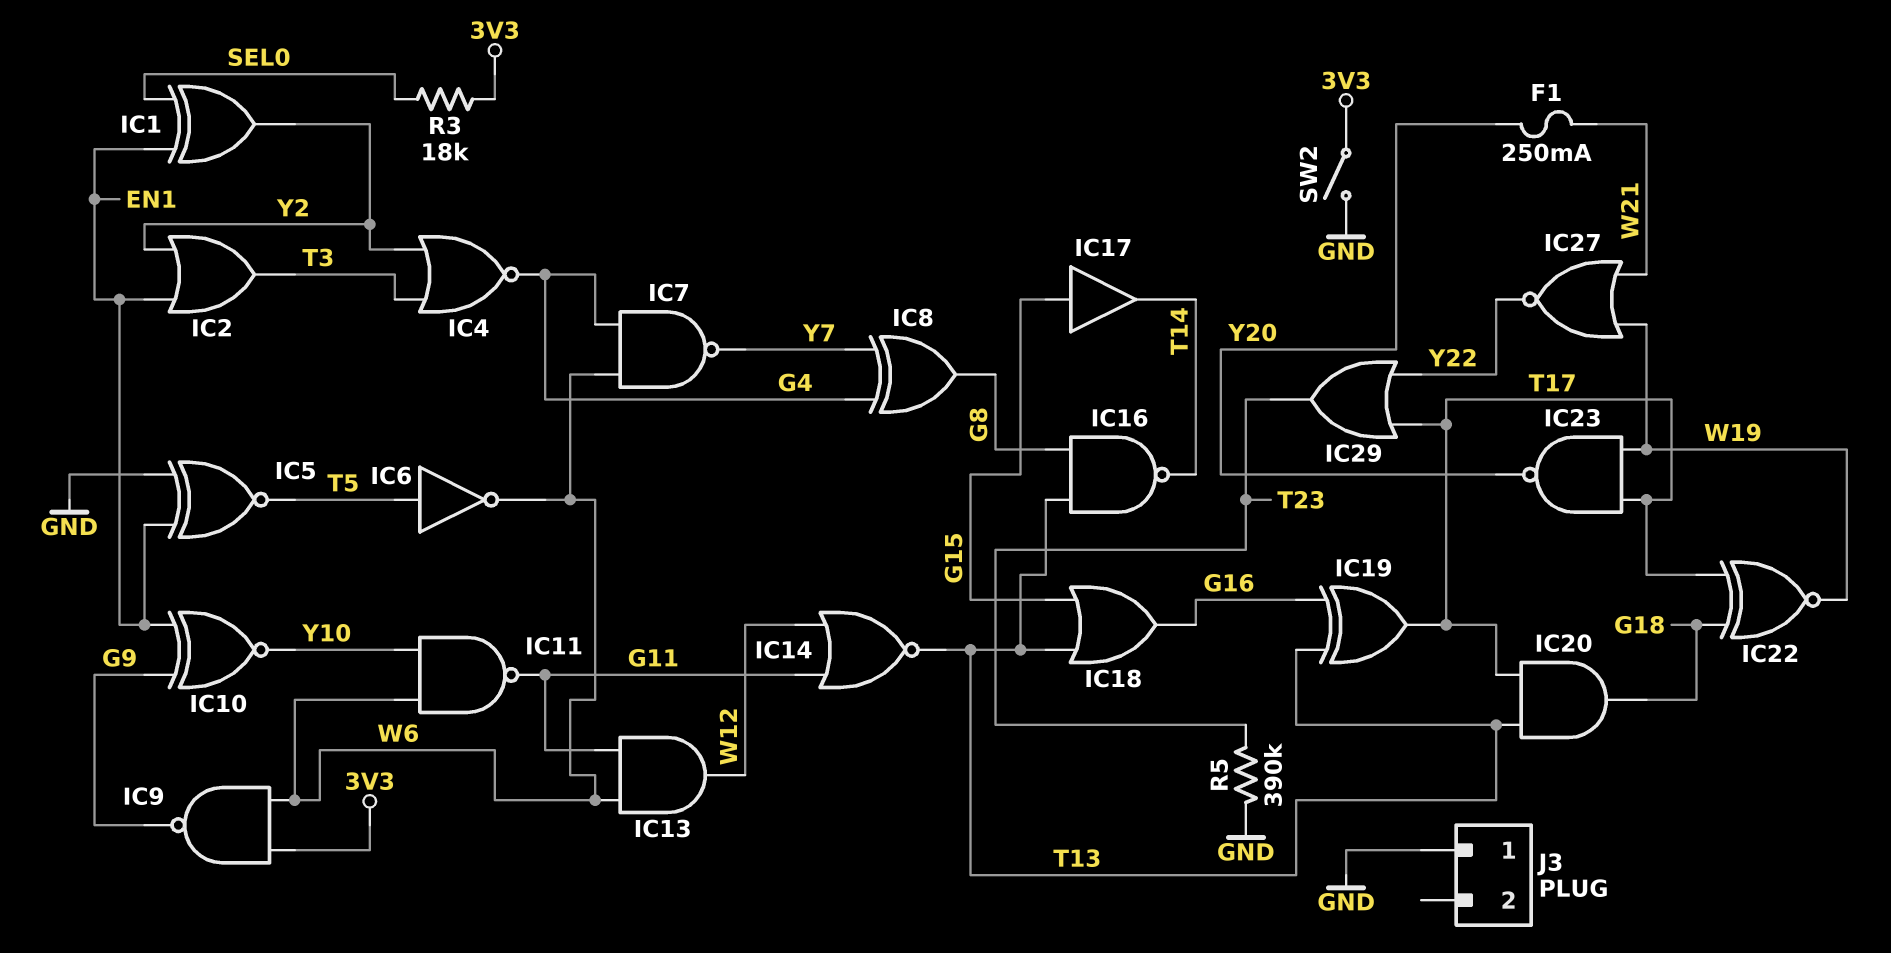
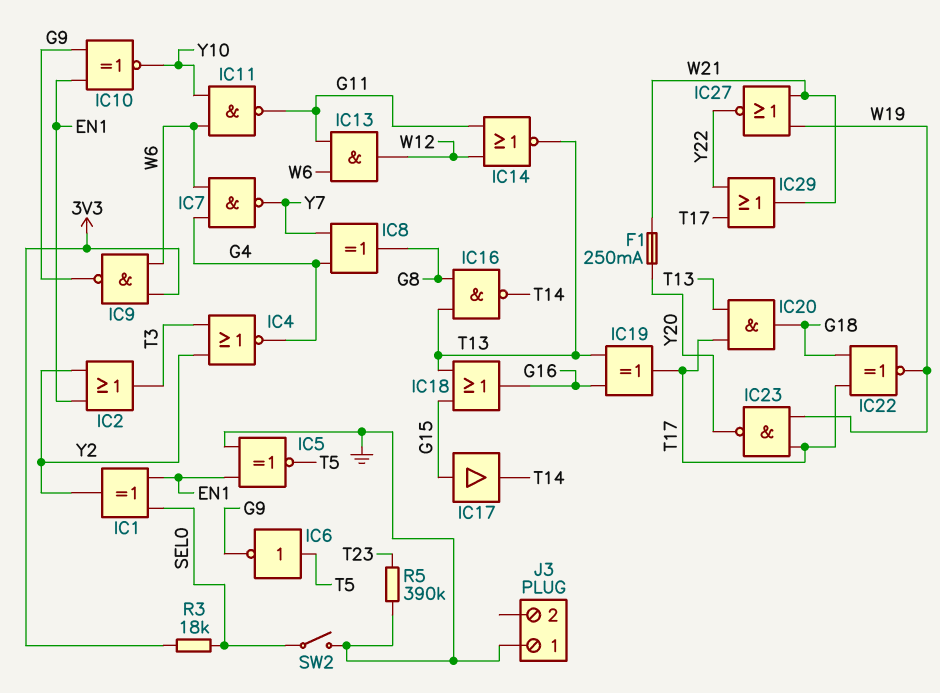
IC6: NOT (in T5, out W6) -> NOT (in T5, out G9)
IC29: OR (in T17, in Y22, out T23) -> OR (in T17, in Y22, out W21)
SW2: switch (3V3, GND) -> switch (GND, SEL0)

